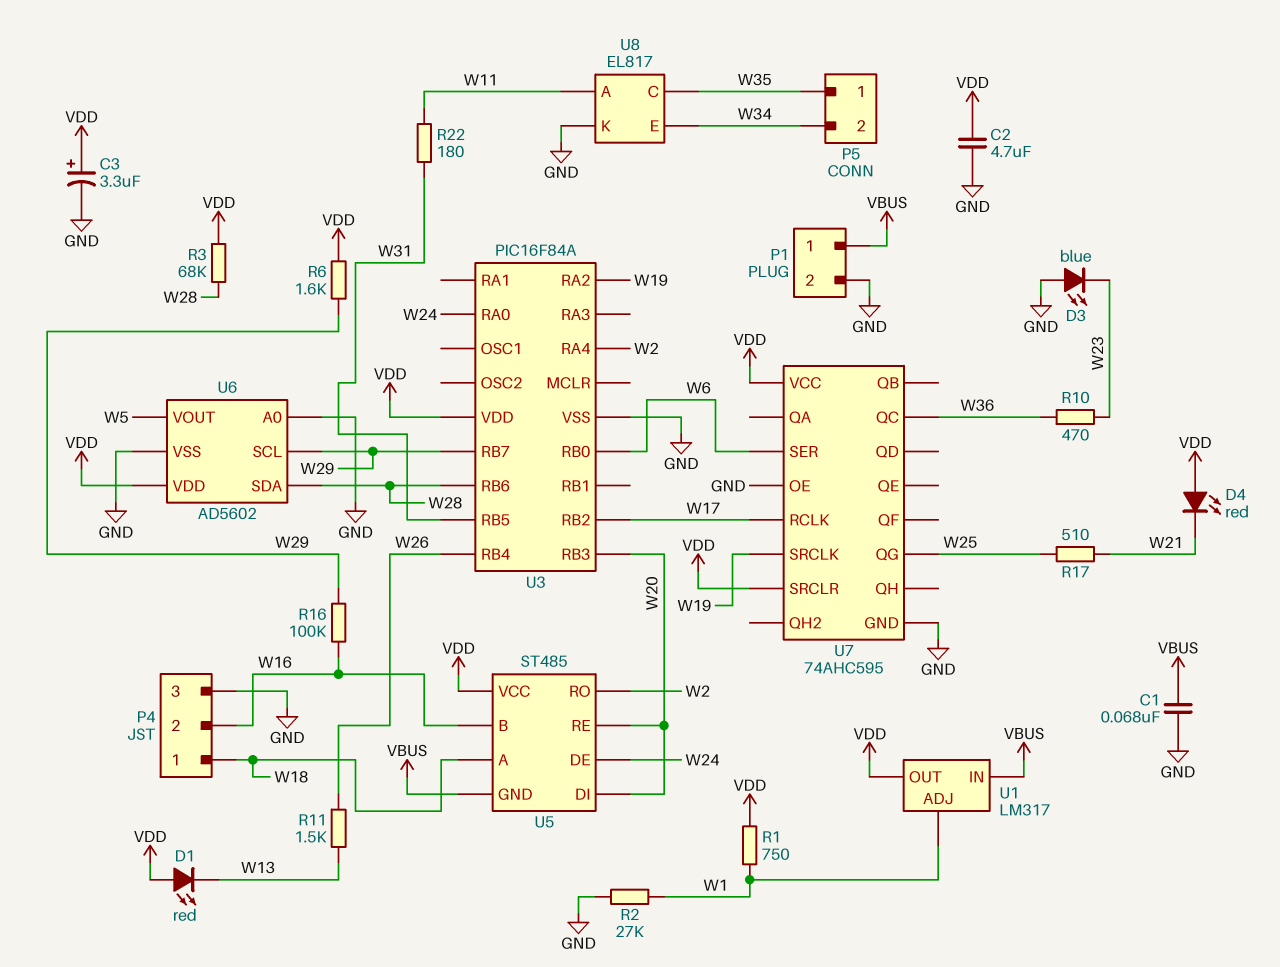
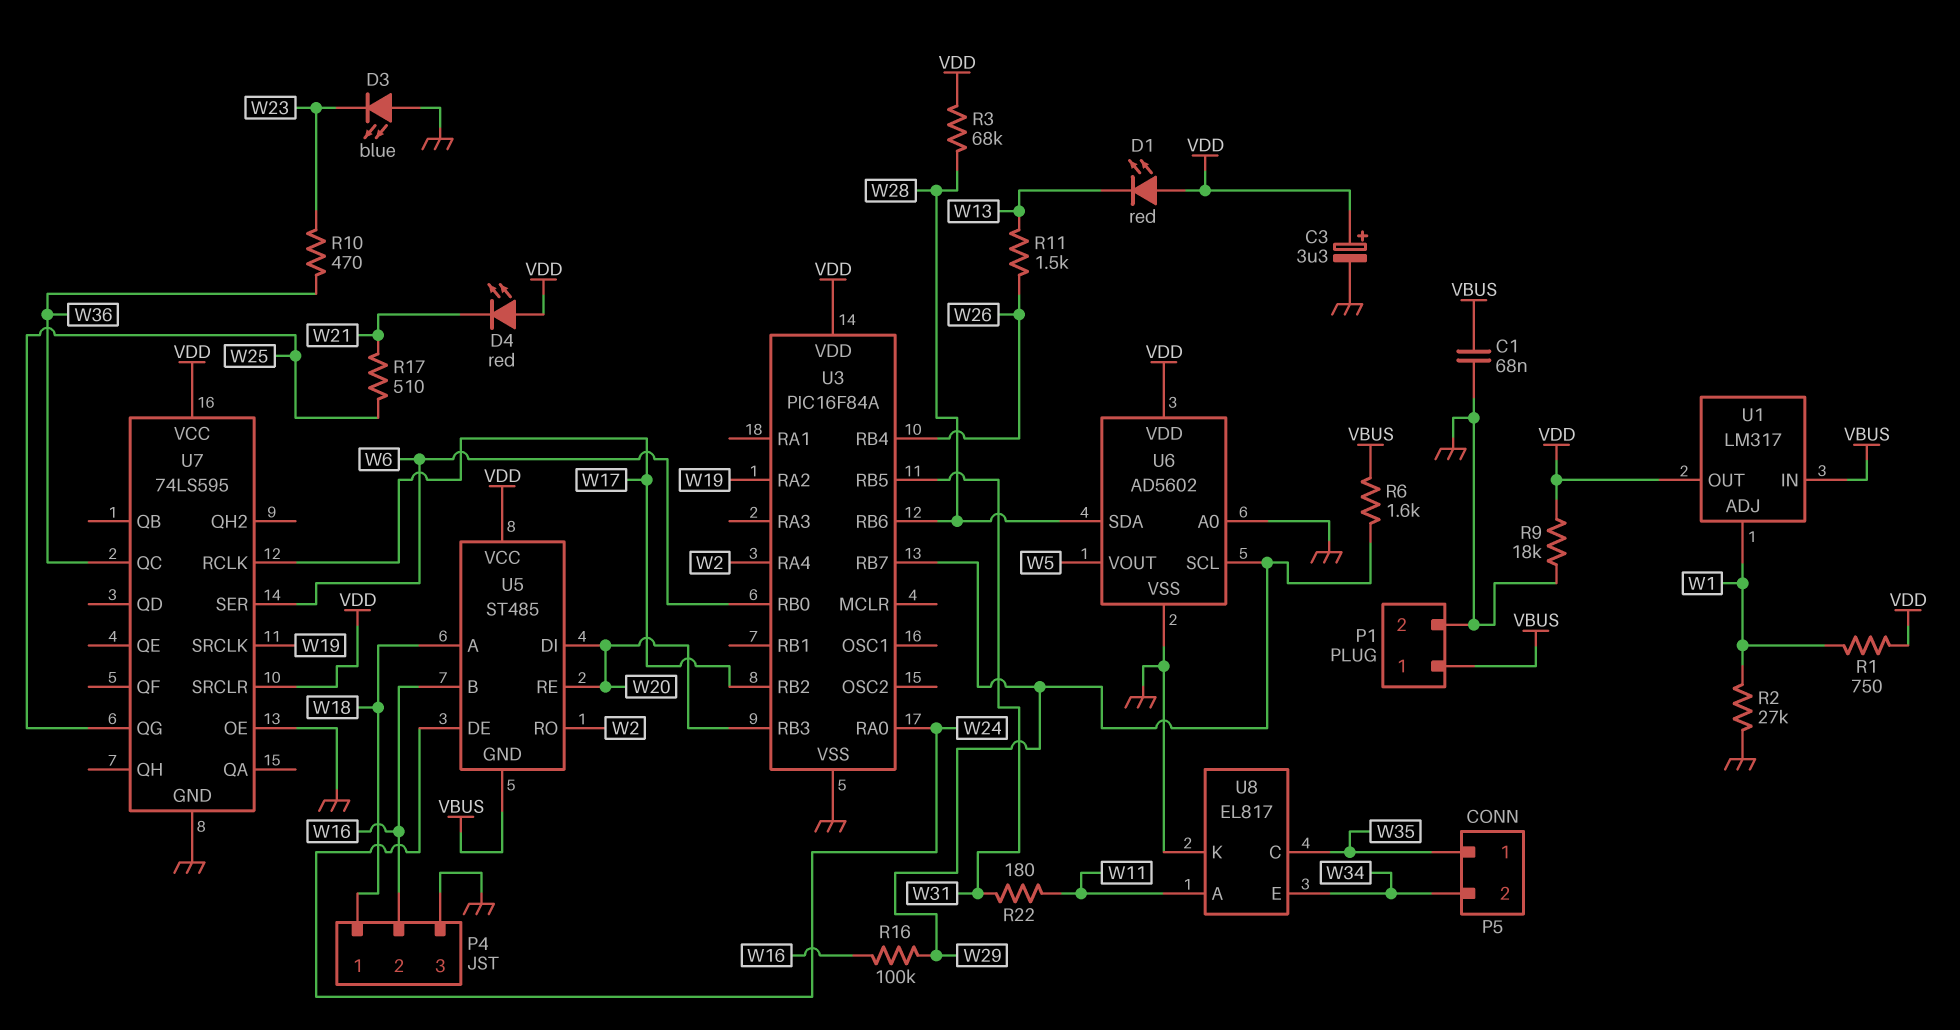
C2: 4.7uF (GND, VDD) -> none
R6: 1.6k (VDD, W29) -> 1.6k (VBUS, W29)
R9: none -> 18k (GND, VDD)
U7: 74AHC595 -> 74LS595

